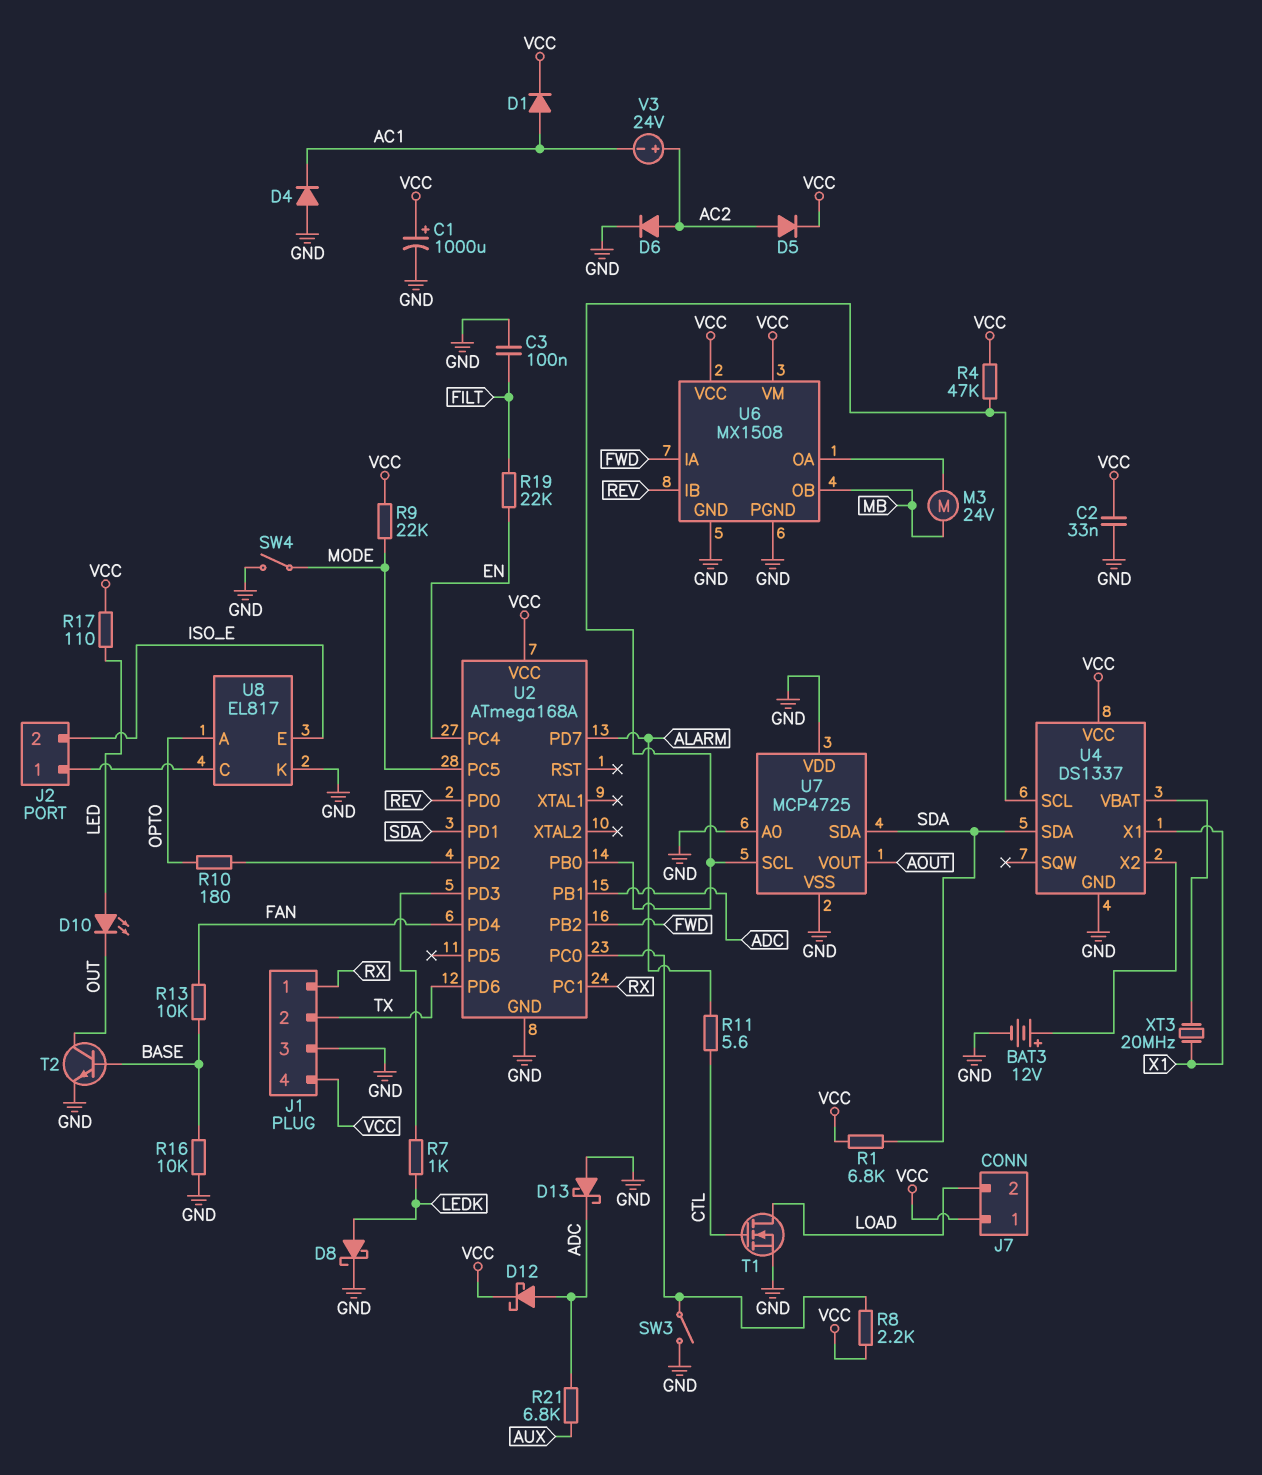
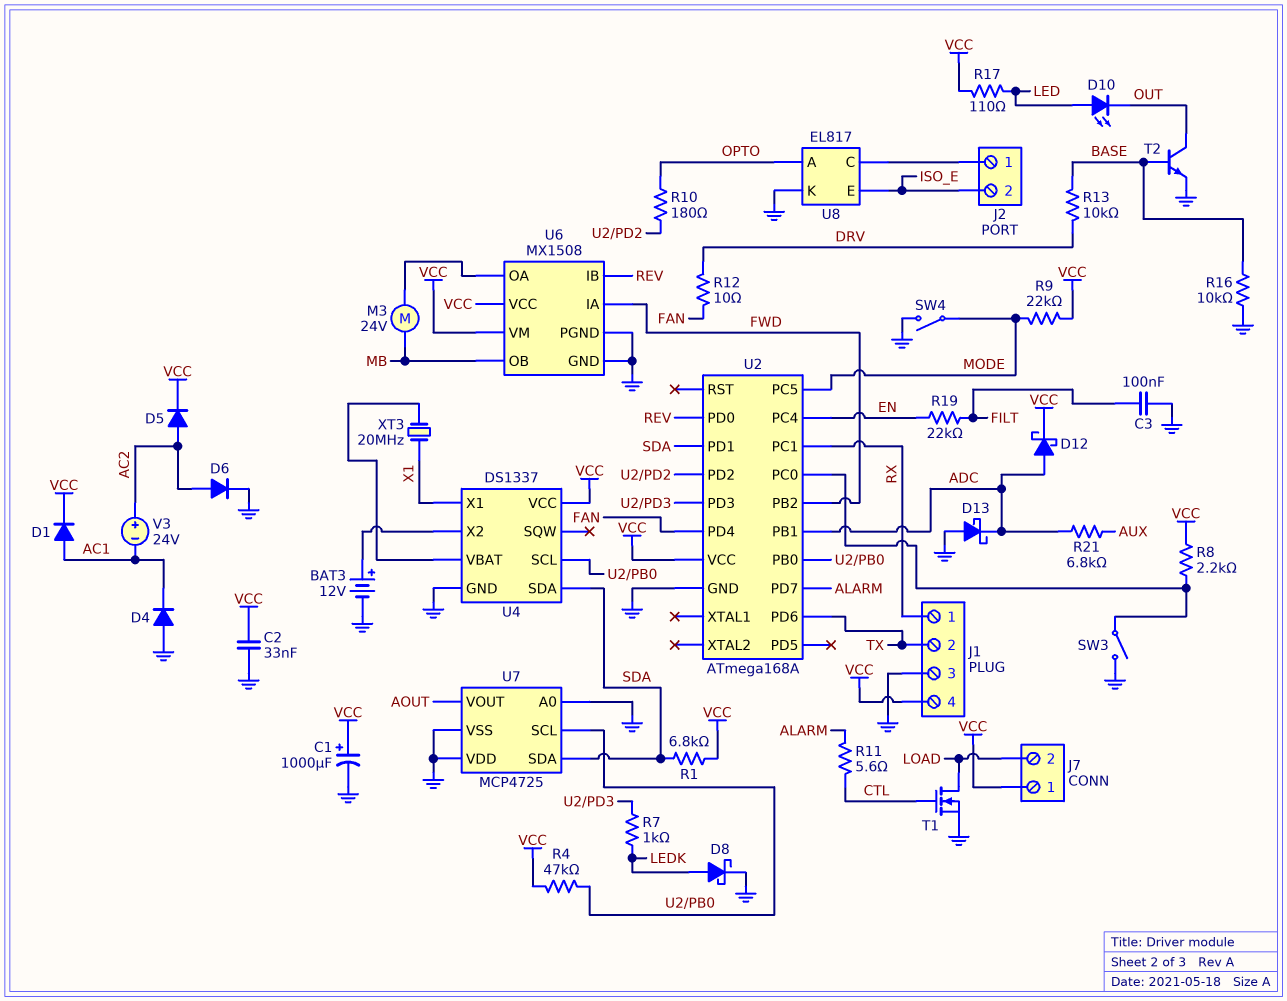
R12: none -> 10 (DRV, FAN)
R13: 10k (BASE, FAN) -> 10k (BASE, DRV)

